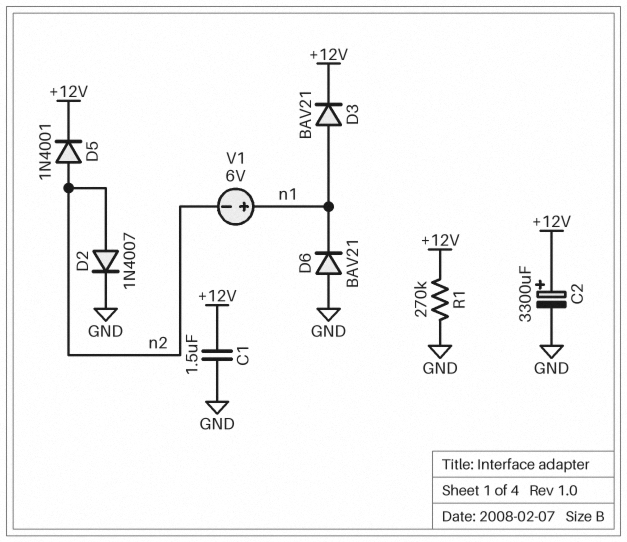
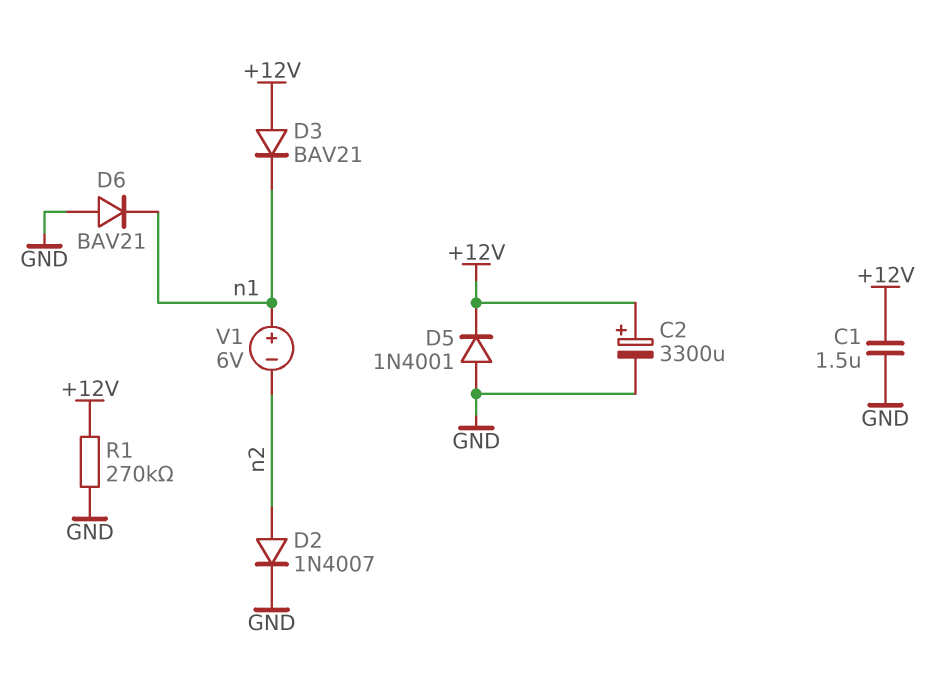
D3: diode BAV21 (A n1, K +12V) -> diode BAV21 (A +12V, K n1)
D5: diode 1N4001 (A n2, K +12V) -> diode 1N4001 (A GND, K +12V)

